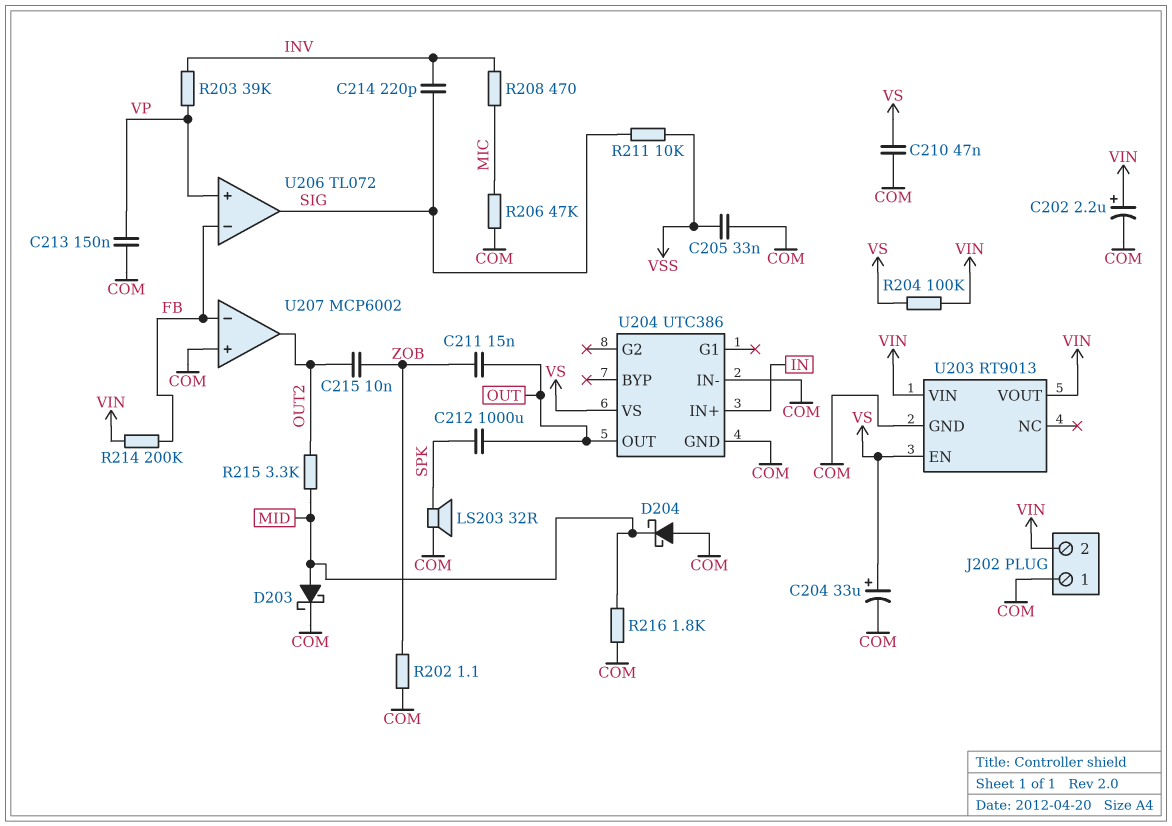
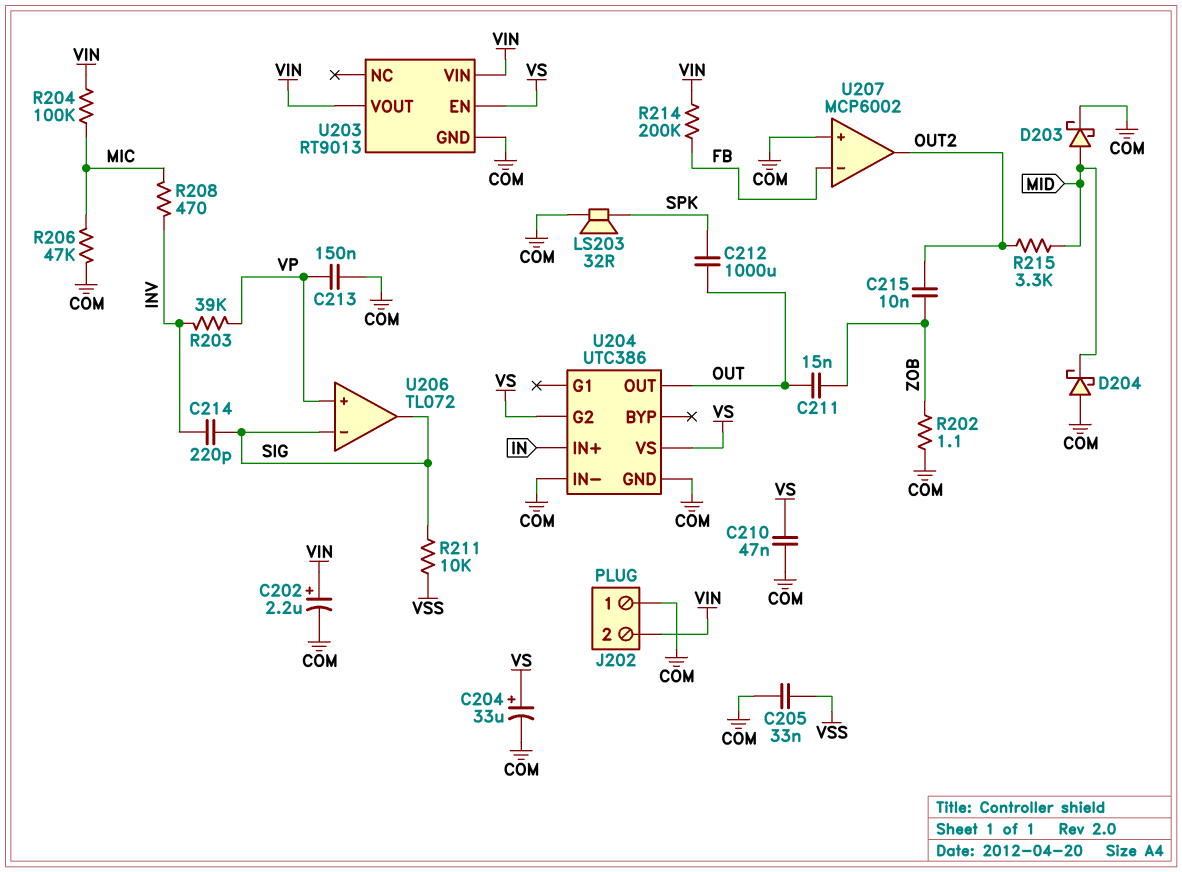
R204: 100k (VIN, VS) -> 100k (MIC, VIN)
R216: 1.8k (COM, MID) -> none
U204 pin G2: none -> VS
U206 pin in-: FB -> SIG

